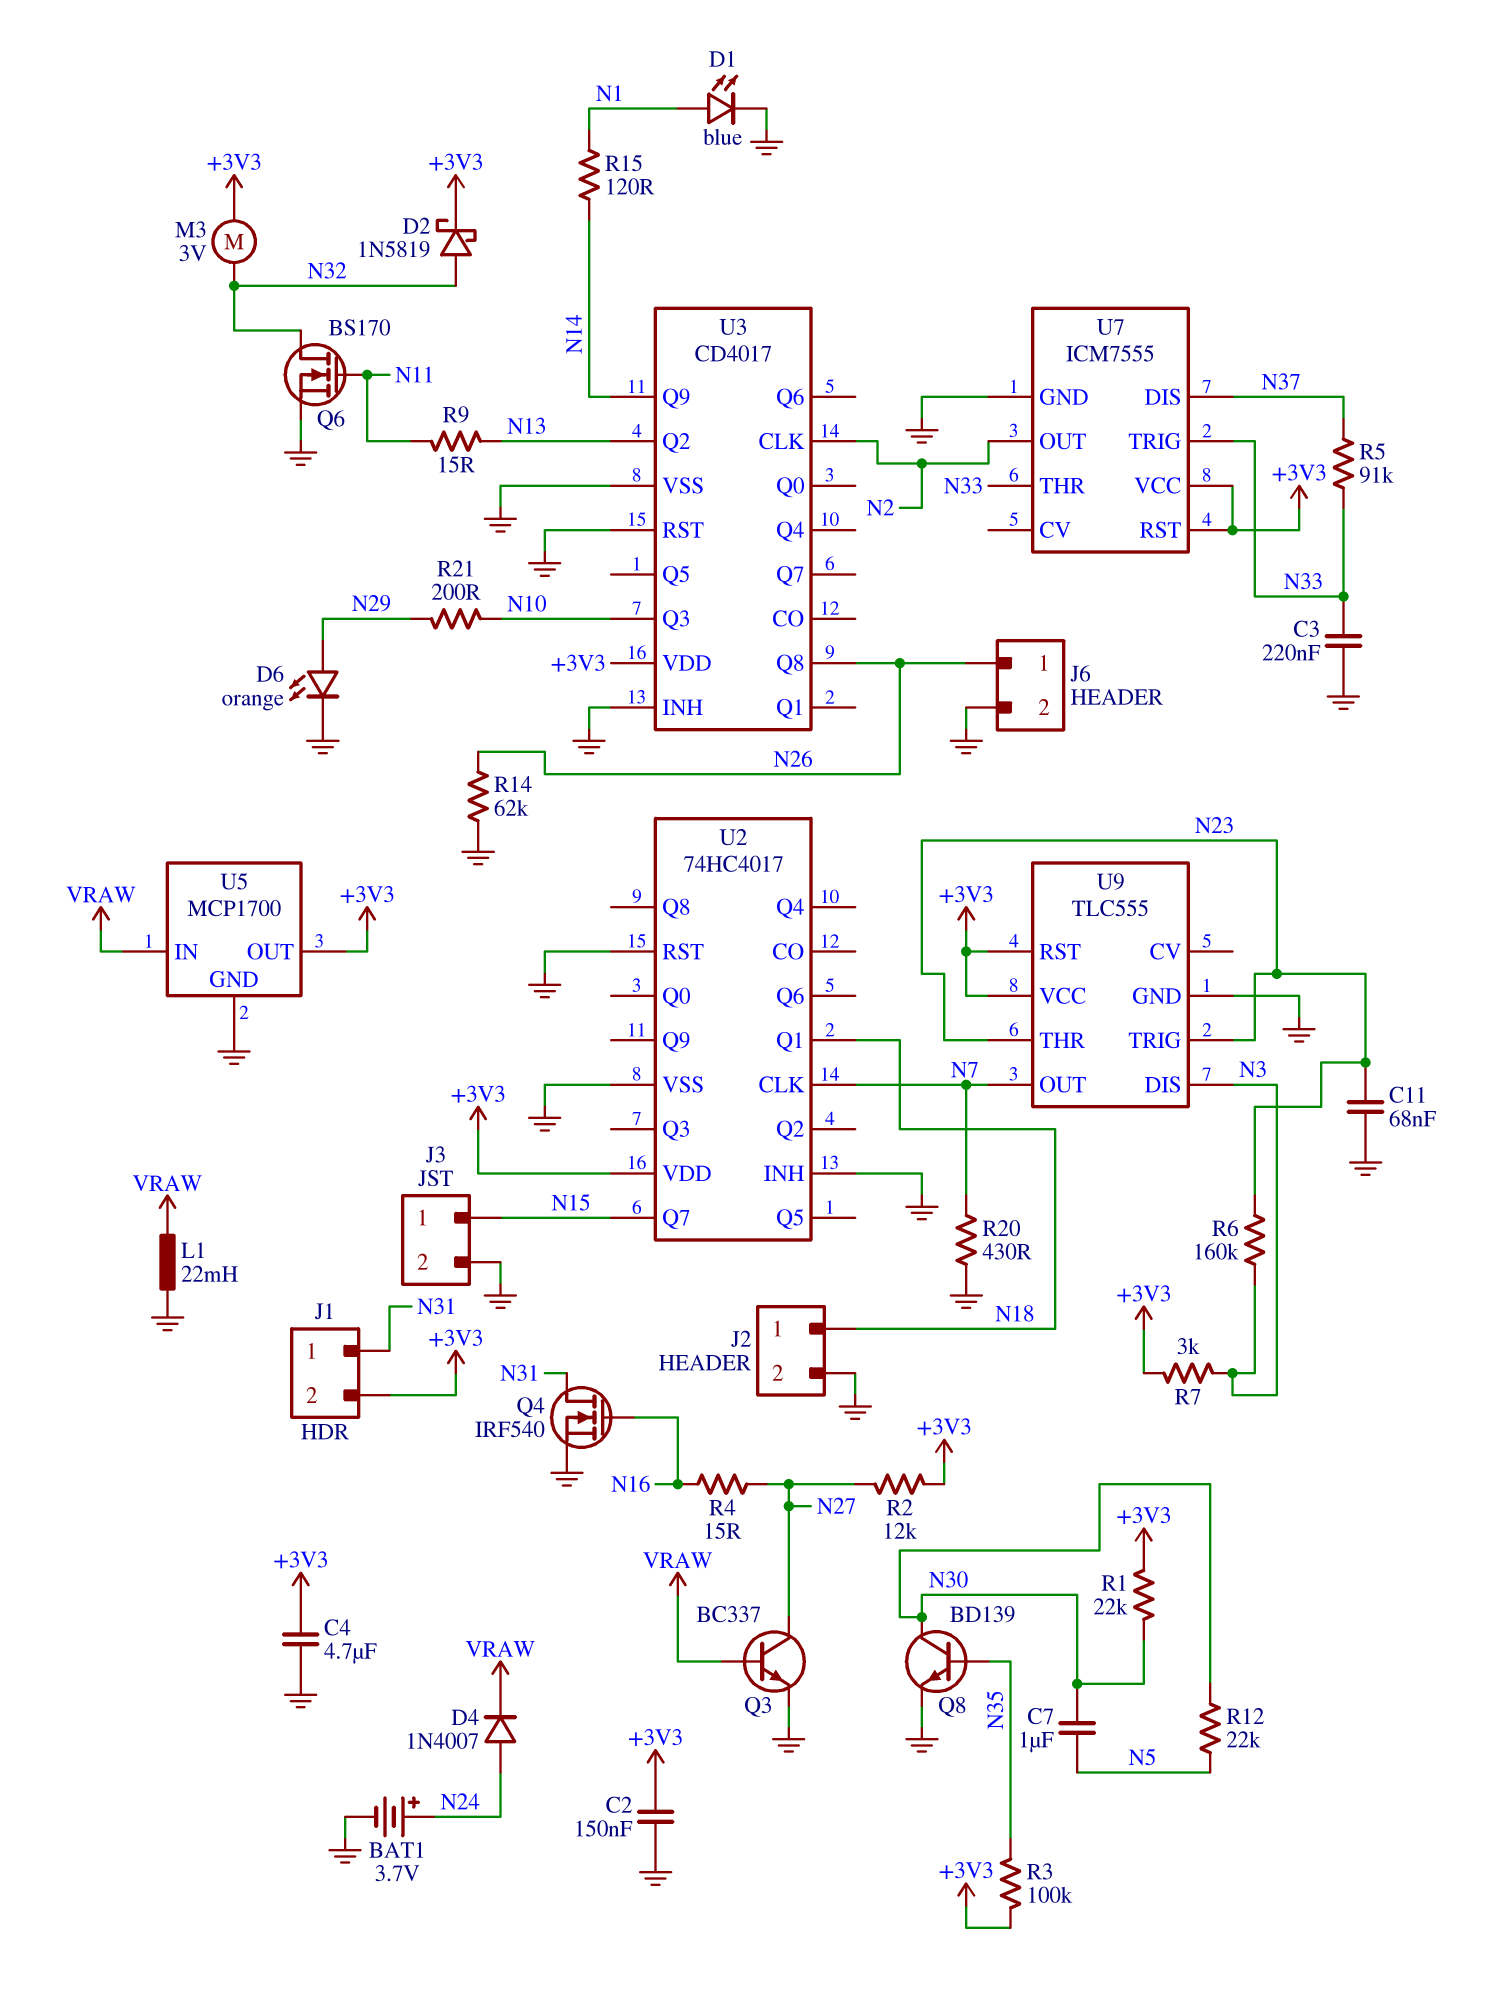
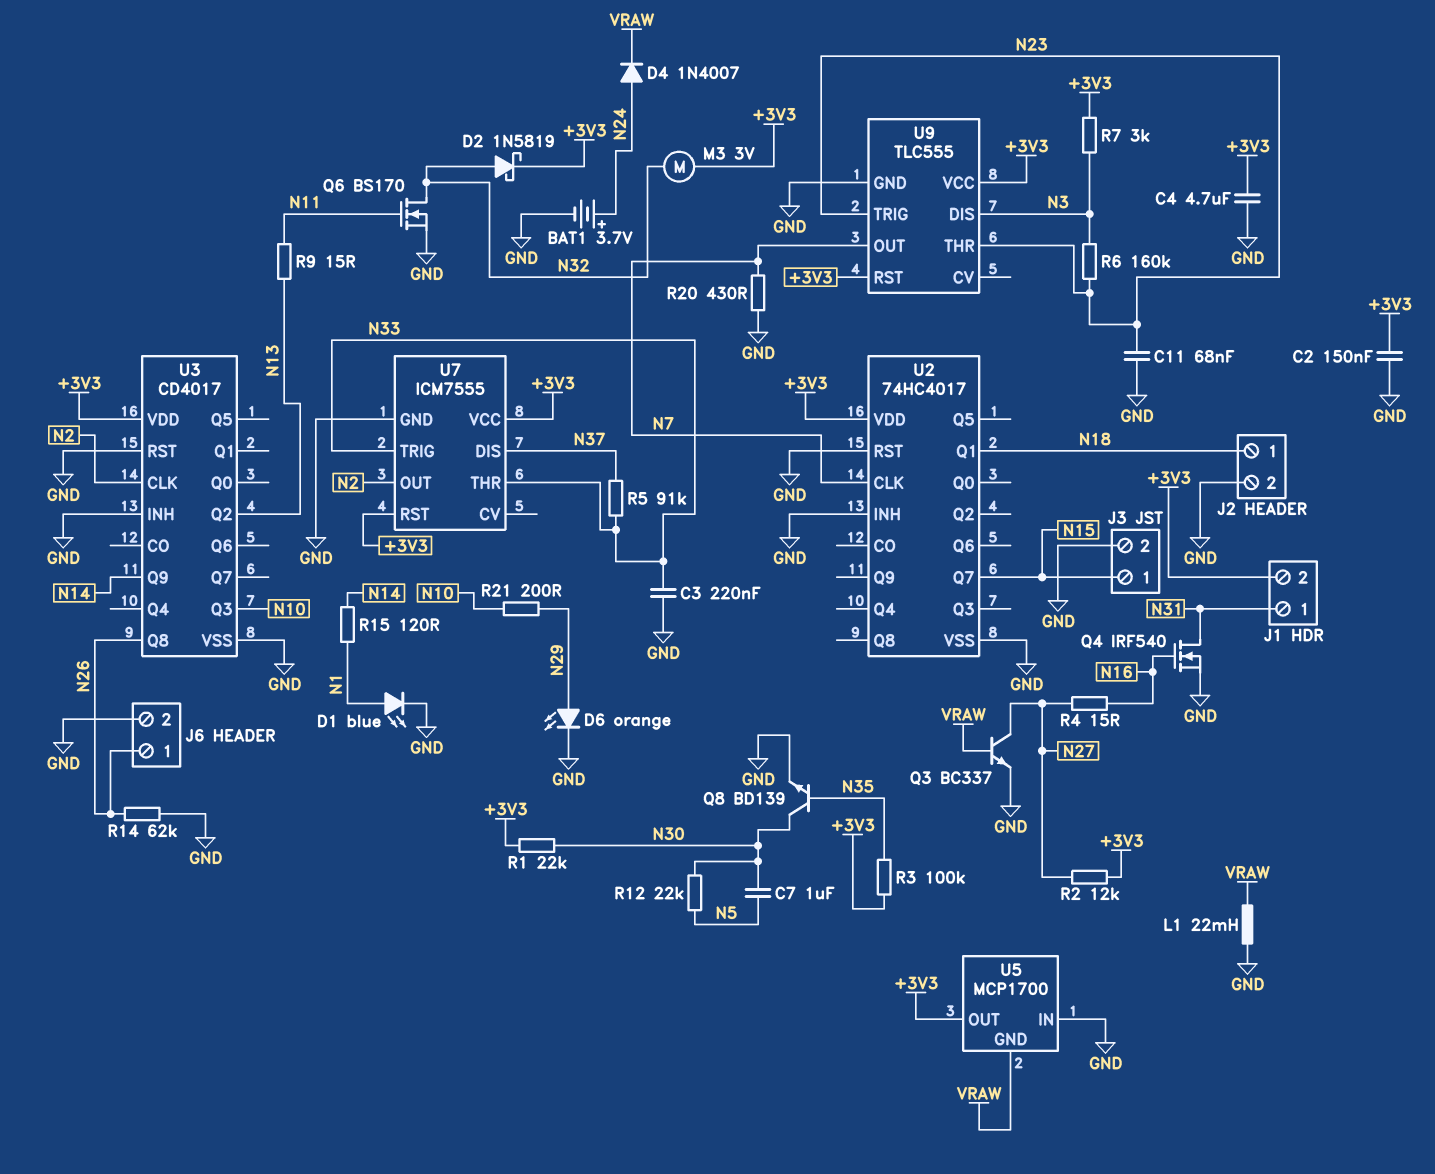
U5 pin GND: GND -> VRAW
U5 pin IN: VRAW -> GND

